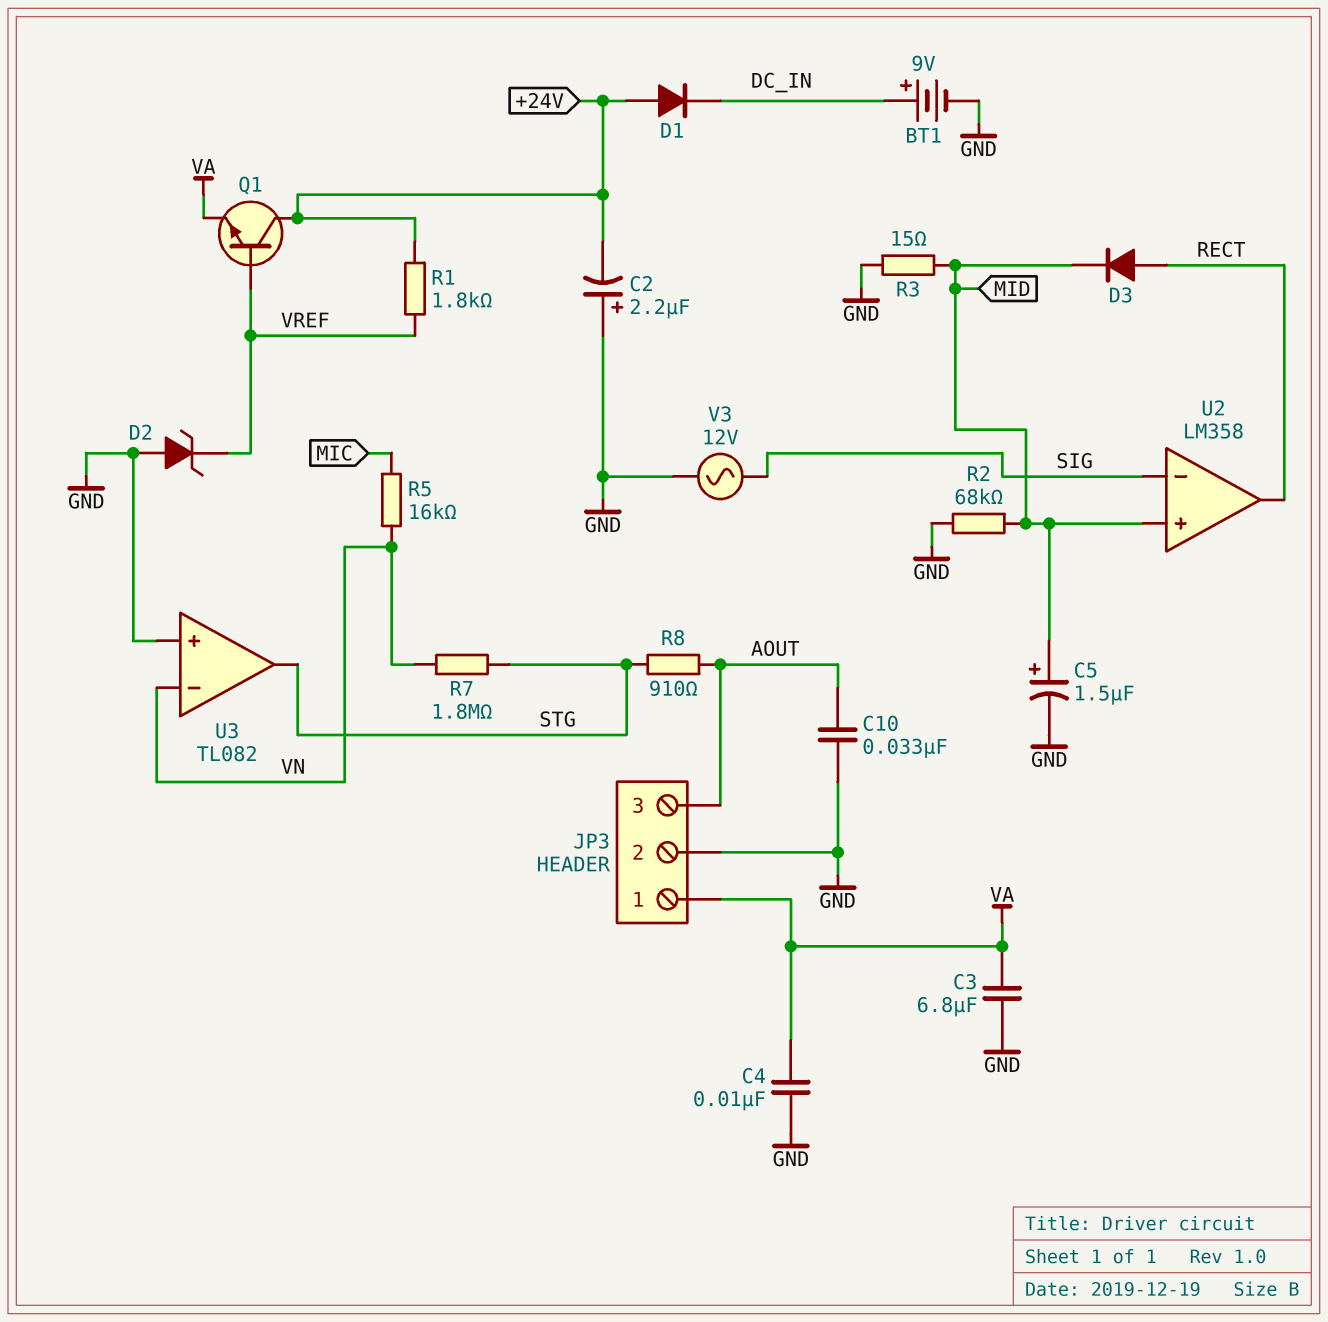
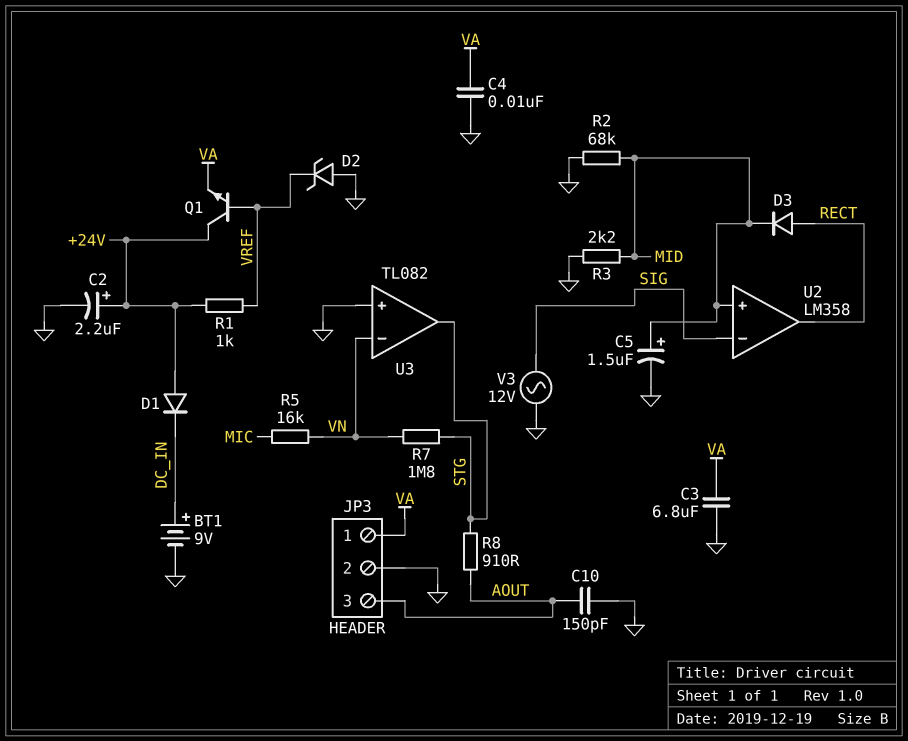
C2: 2.2uF (plus GND, minus +24V) -> 2.2uF (plus +24V, minus GND)
C10: 33nF (AOUT, GND) -> 150pF (AOUT, GND)
R1: 1.8k (+24V, VREF) -> 1k (+24V, VREF)
R3: 15 (GND, MID) -> 2.2k (GND, MID)

